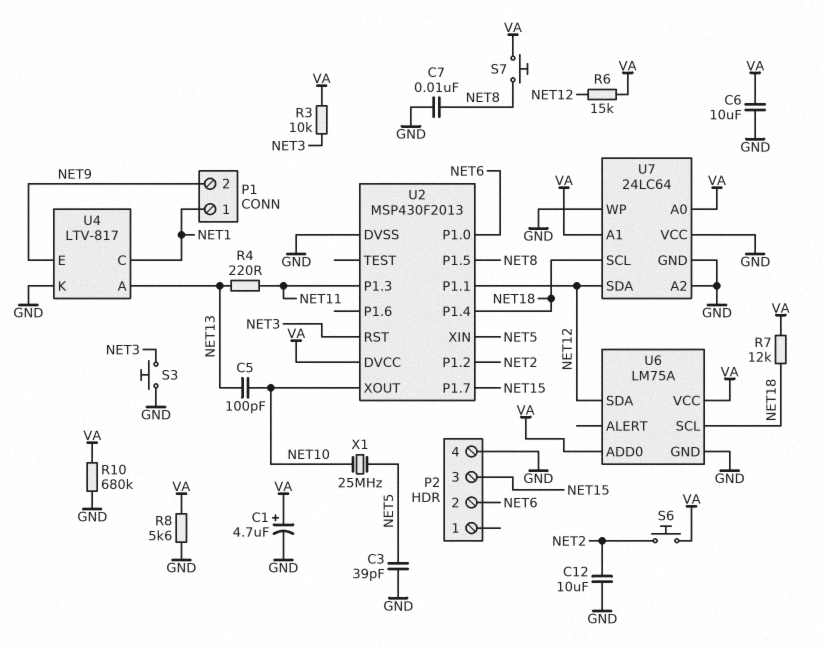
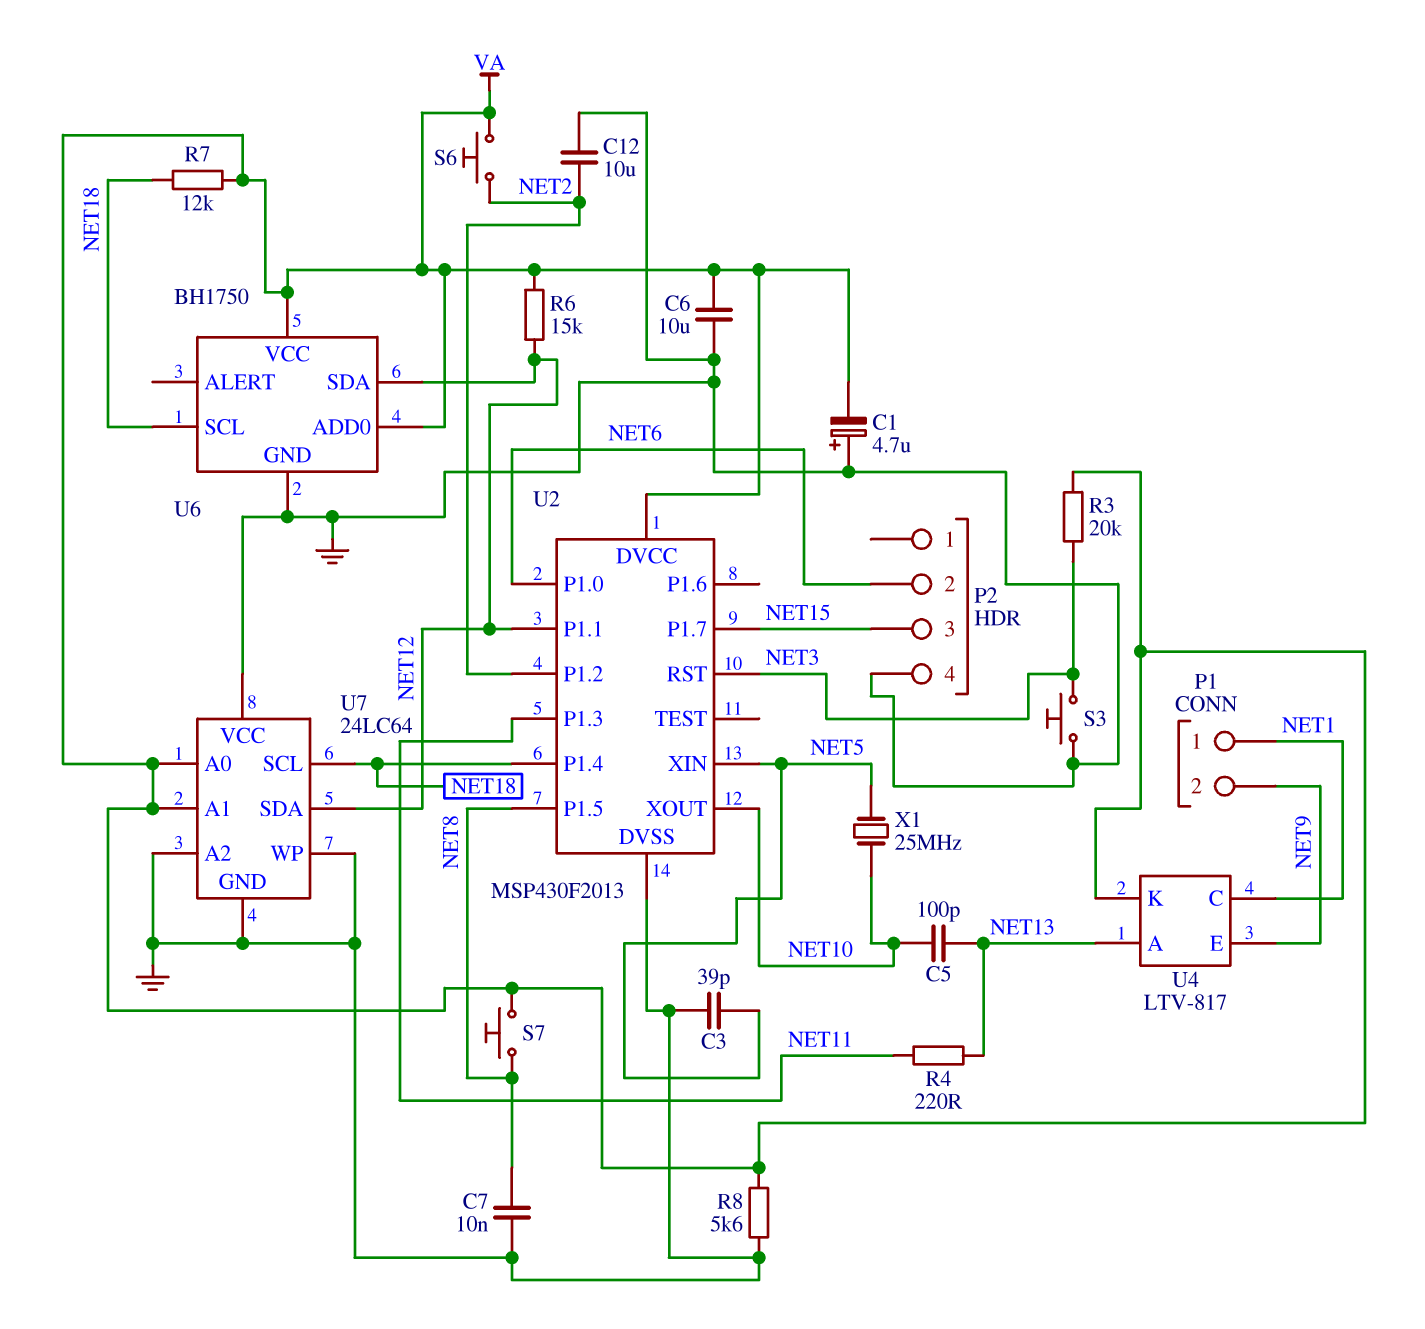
C1: 4.7uF (plus VA, minus GND) -> 4.7uF (plus GND, minus VA)
R3: 10k (NET3, VA) -> 20k (NET3, VA)
R10: 680k (GND, VA) -> none
U4 pin K: GND -> VA
U6: LM75A -> BH1750

